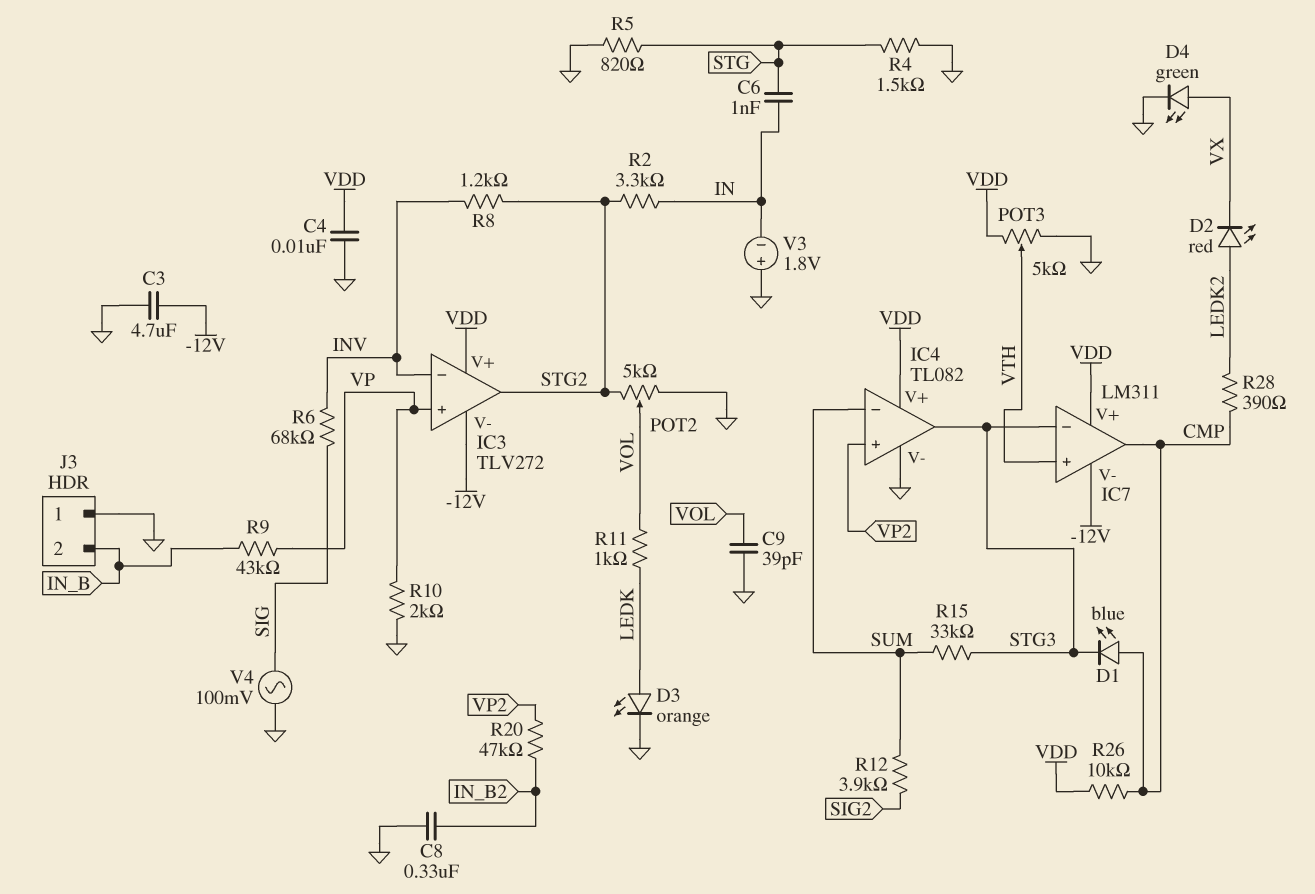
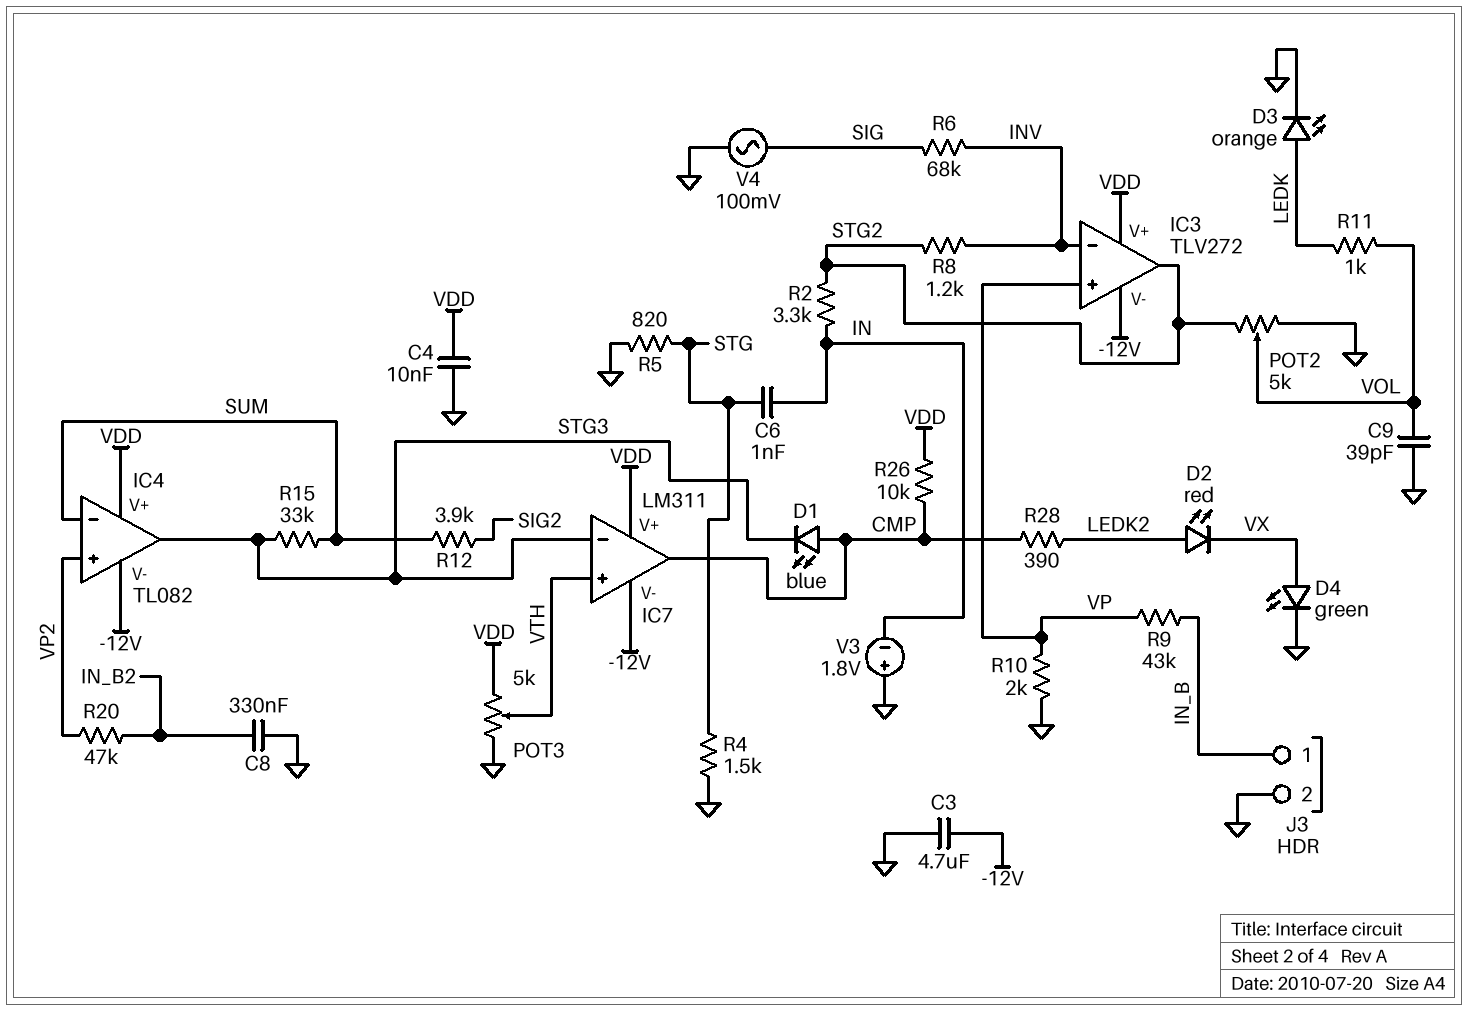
IC4 pin V-: GND -> -12V
J3 pin 1: GND -> IN_B
J3 pin 2: IN_B -> GND

